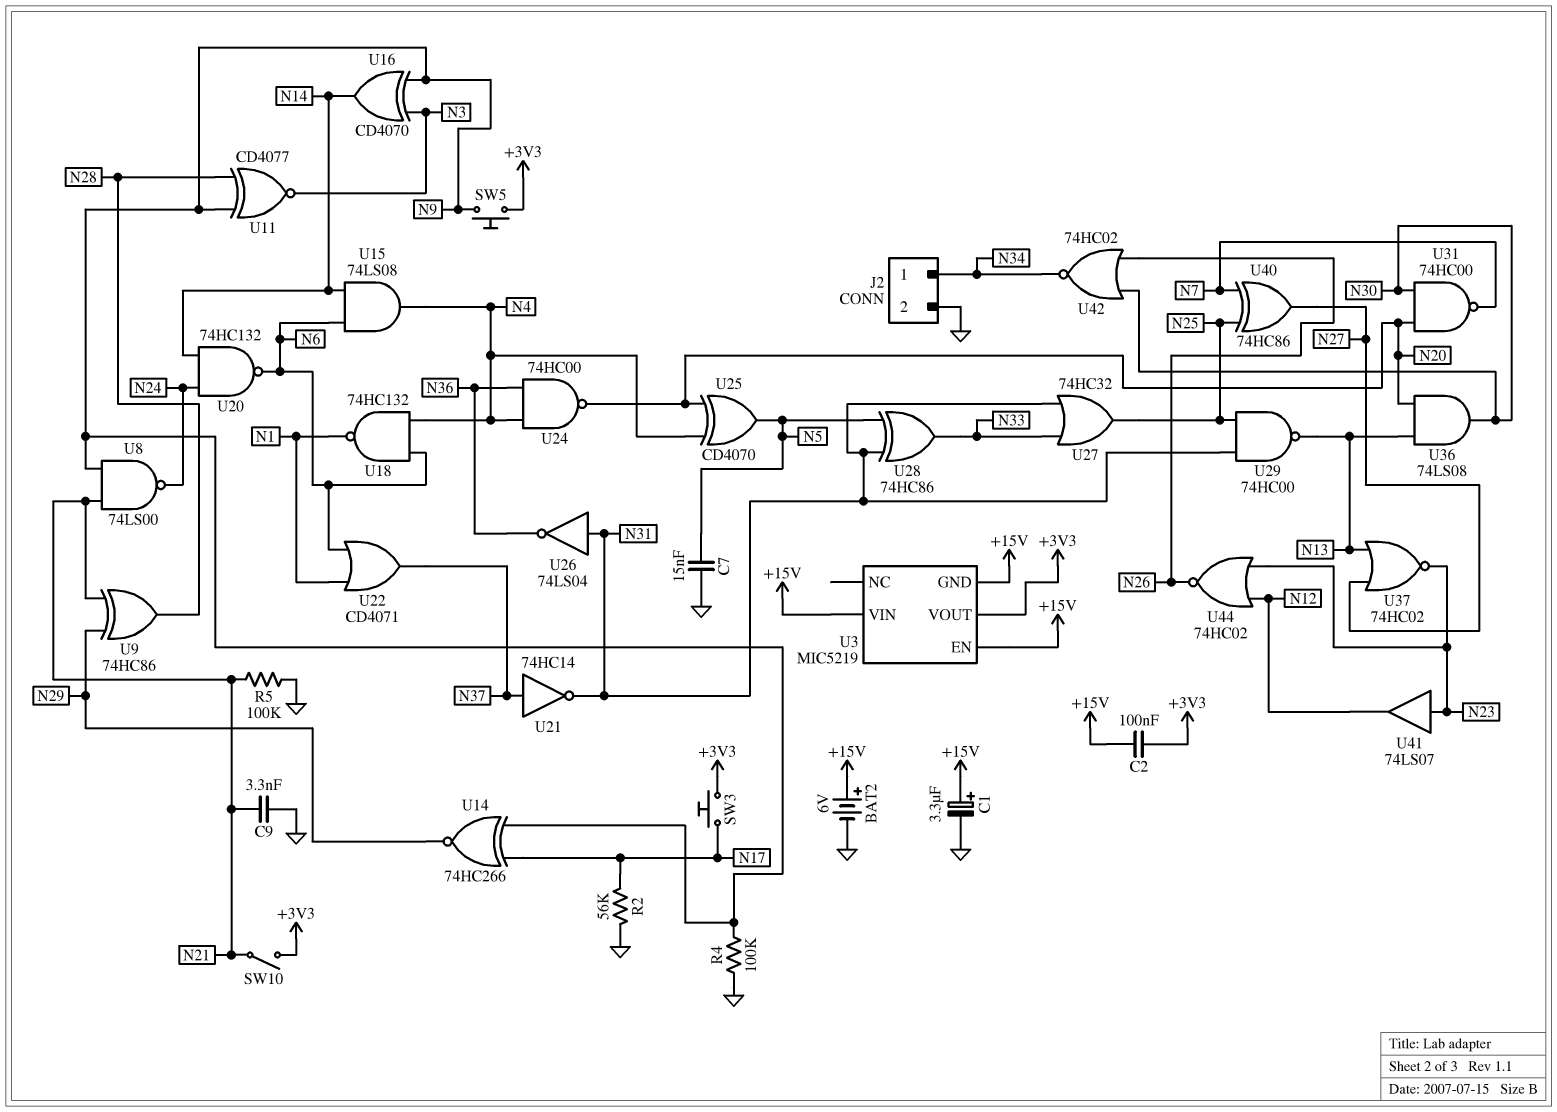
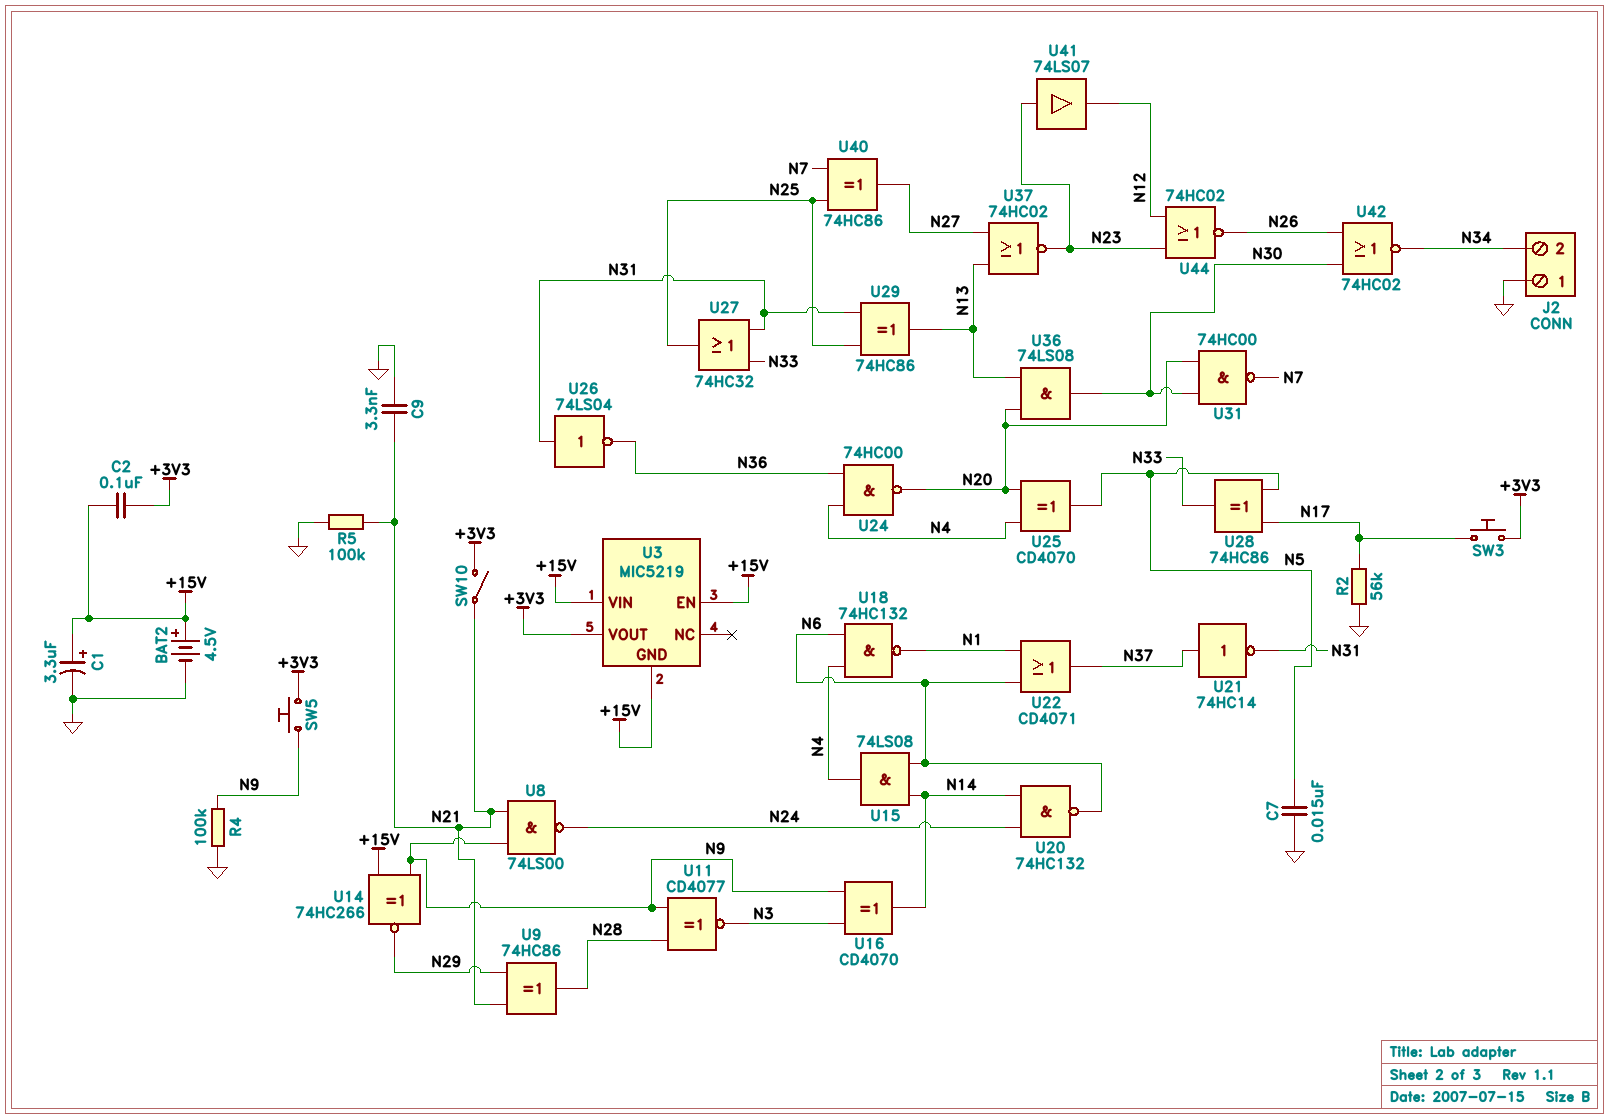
BAT2: 6V (plus +15V, minus GND) -> 4.5V (plus +15V, minus GND)
J2 pin 1: N34 -> GND
J2 pin 2: GND -> N34
U14: XNOR 74HC266 (in N9, in N17, out N29) -> XNOR 74HC266 (in +15V, in N9, out N29)
U28: XOR 74HC86 (in N5, in N31, out N33) -> XOR 74HC86 (in N5, in N17, out N33)
U29: NAND 74HC00 (in N25, in N31, out N13) -> XOR 74HC86 (in N25, in N31, out N13)

